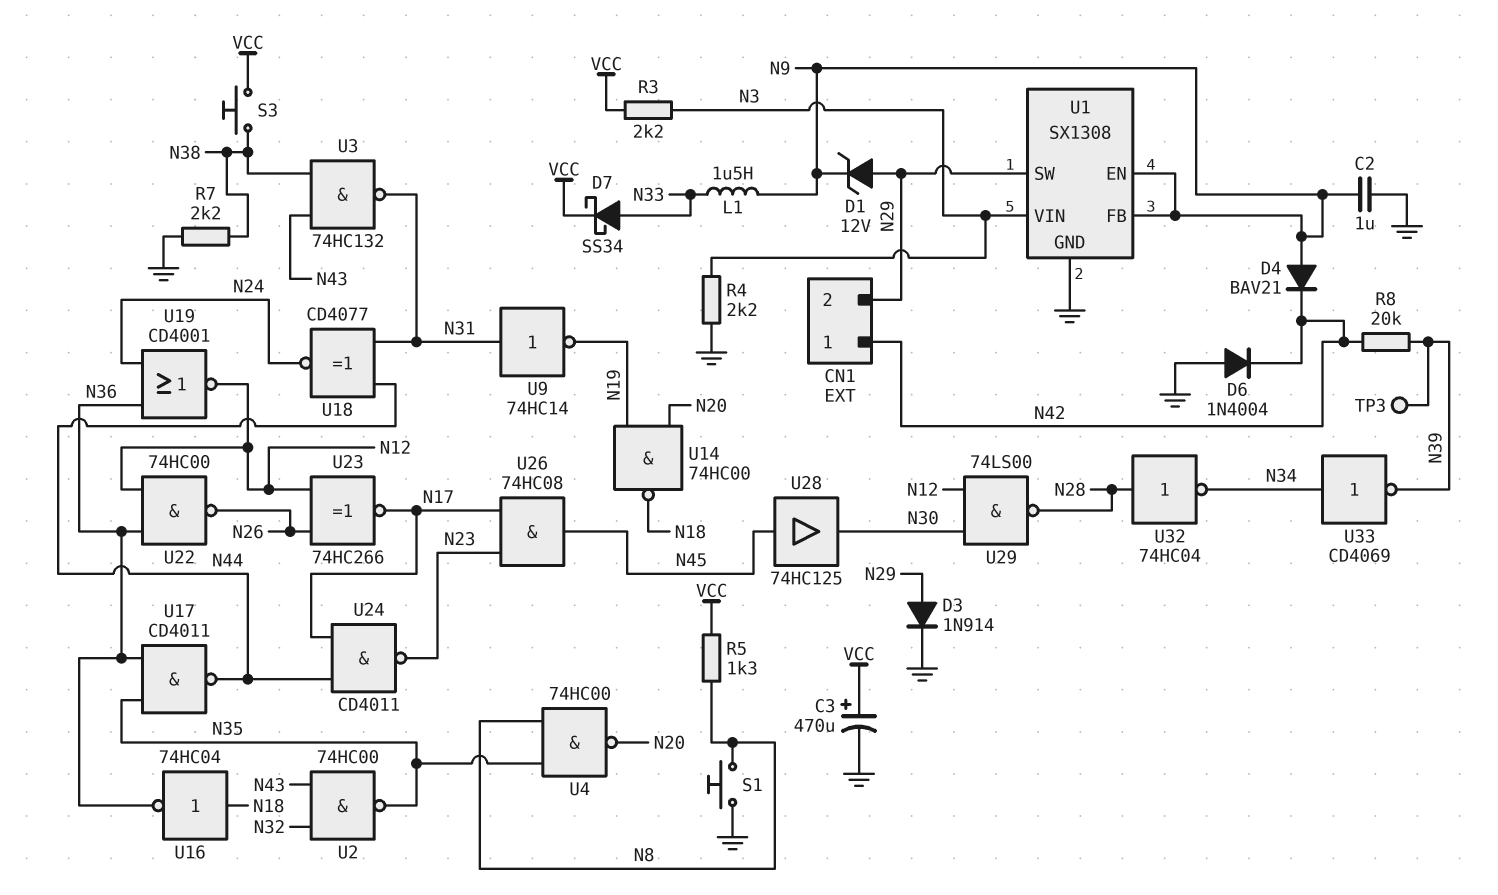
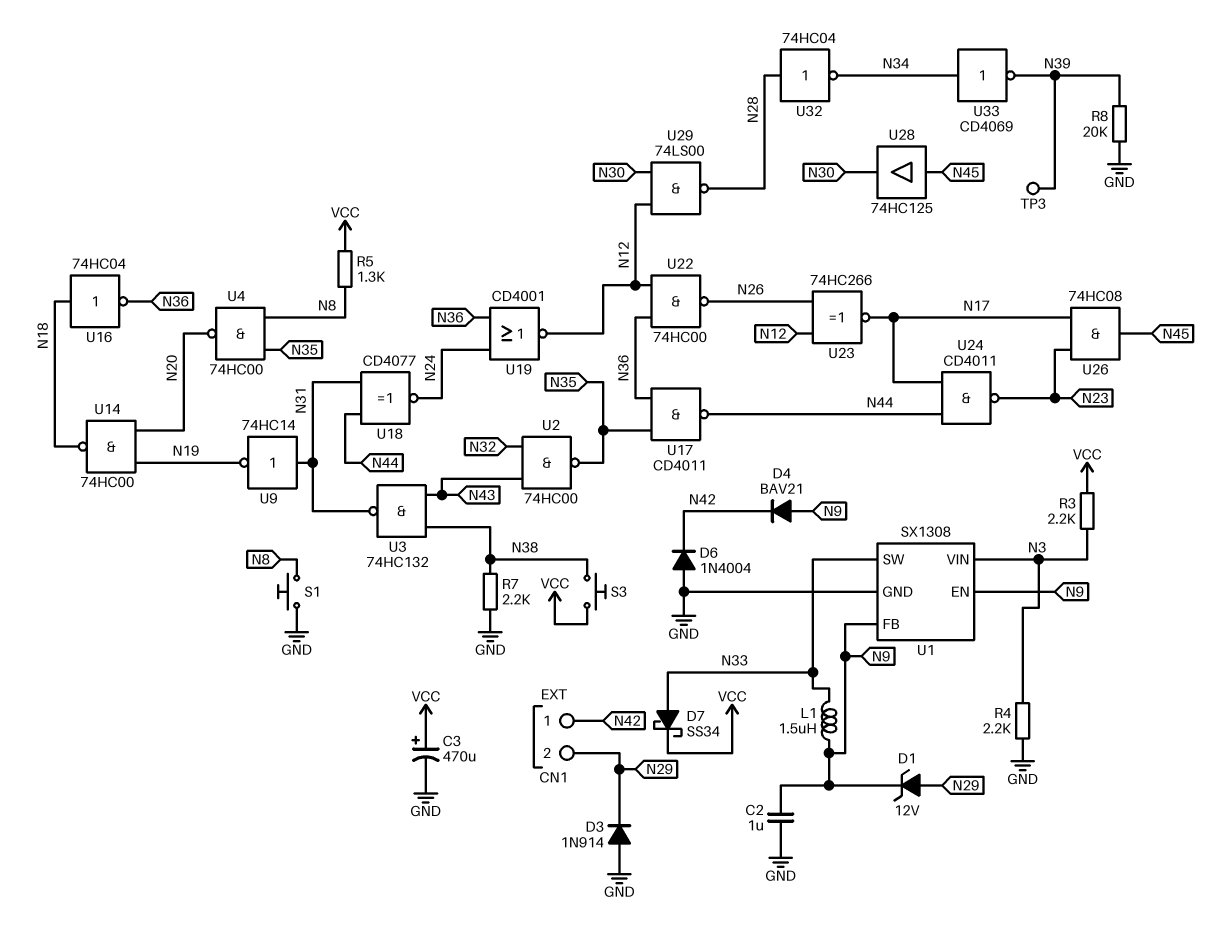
D3: diode 1N914 (A N29, K GND) -> diode 1N914 (A GND, K N29)
R8: 20k (N39, N42) -> 20k (GND, N39)
U1 pin SW: N29 -> N33

